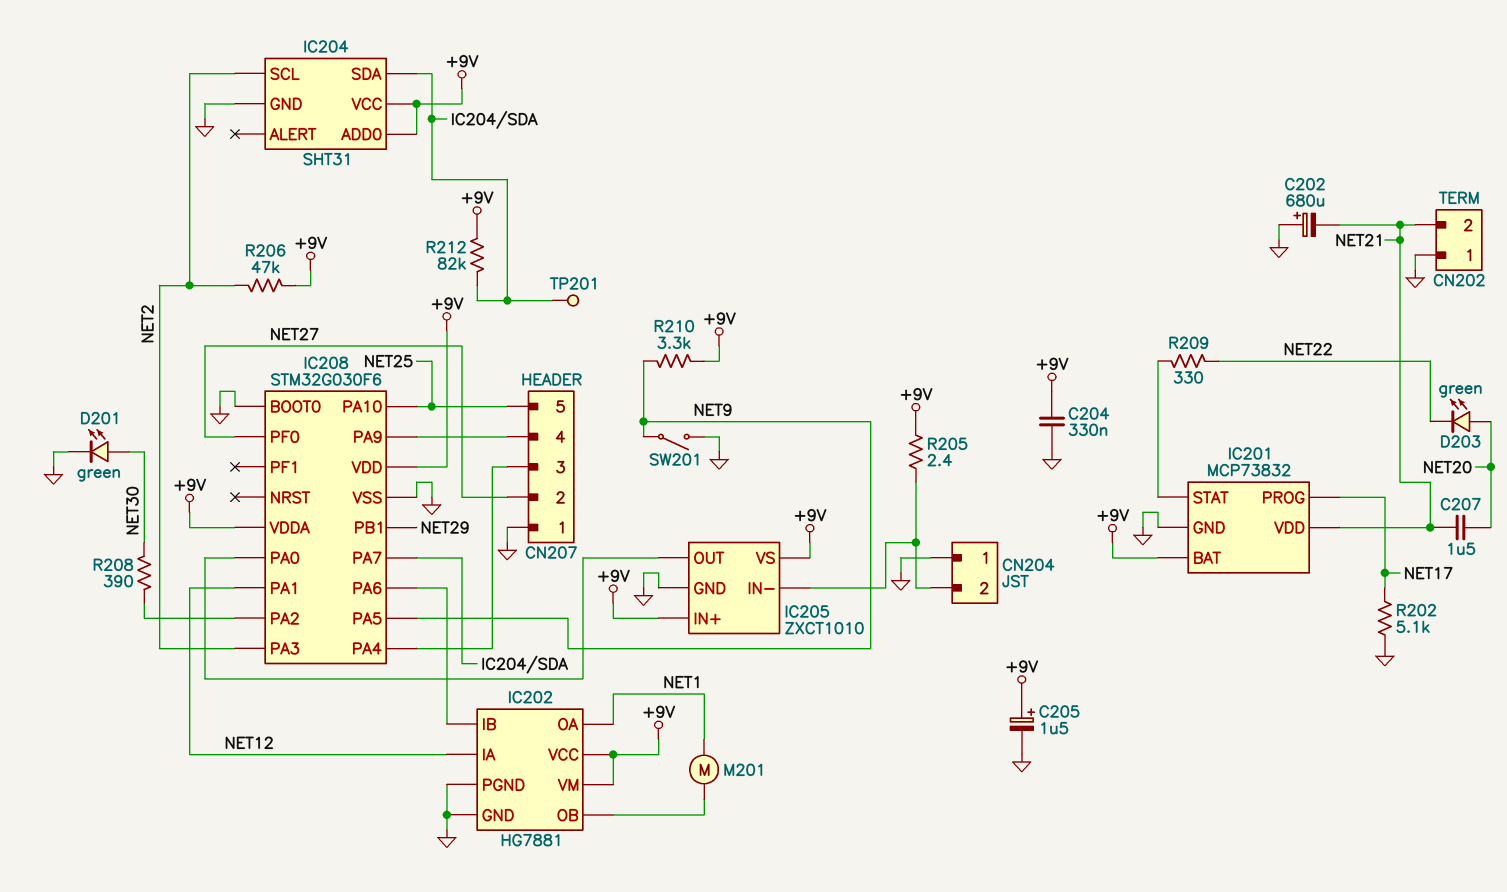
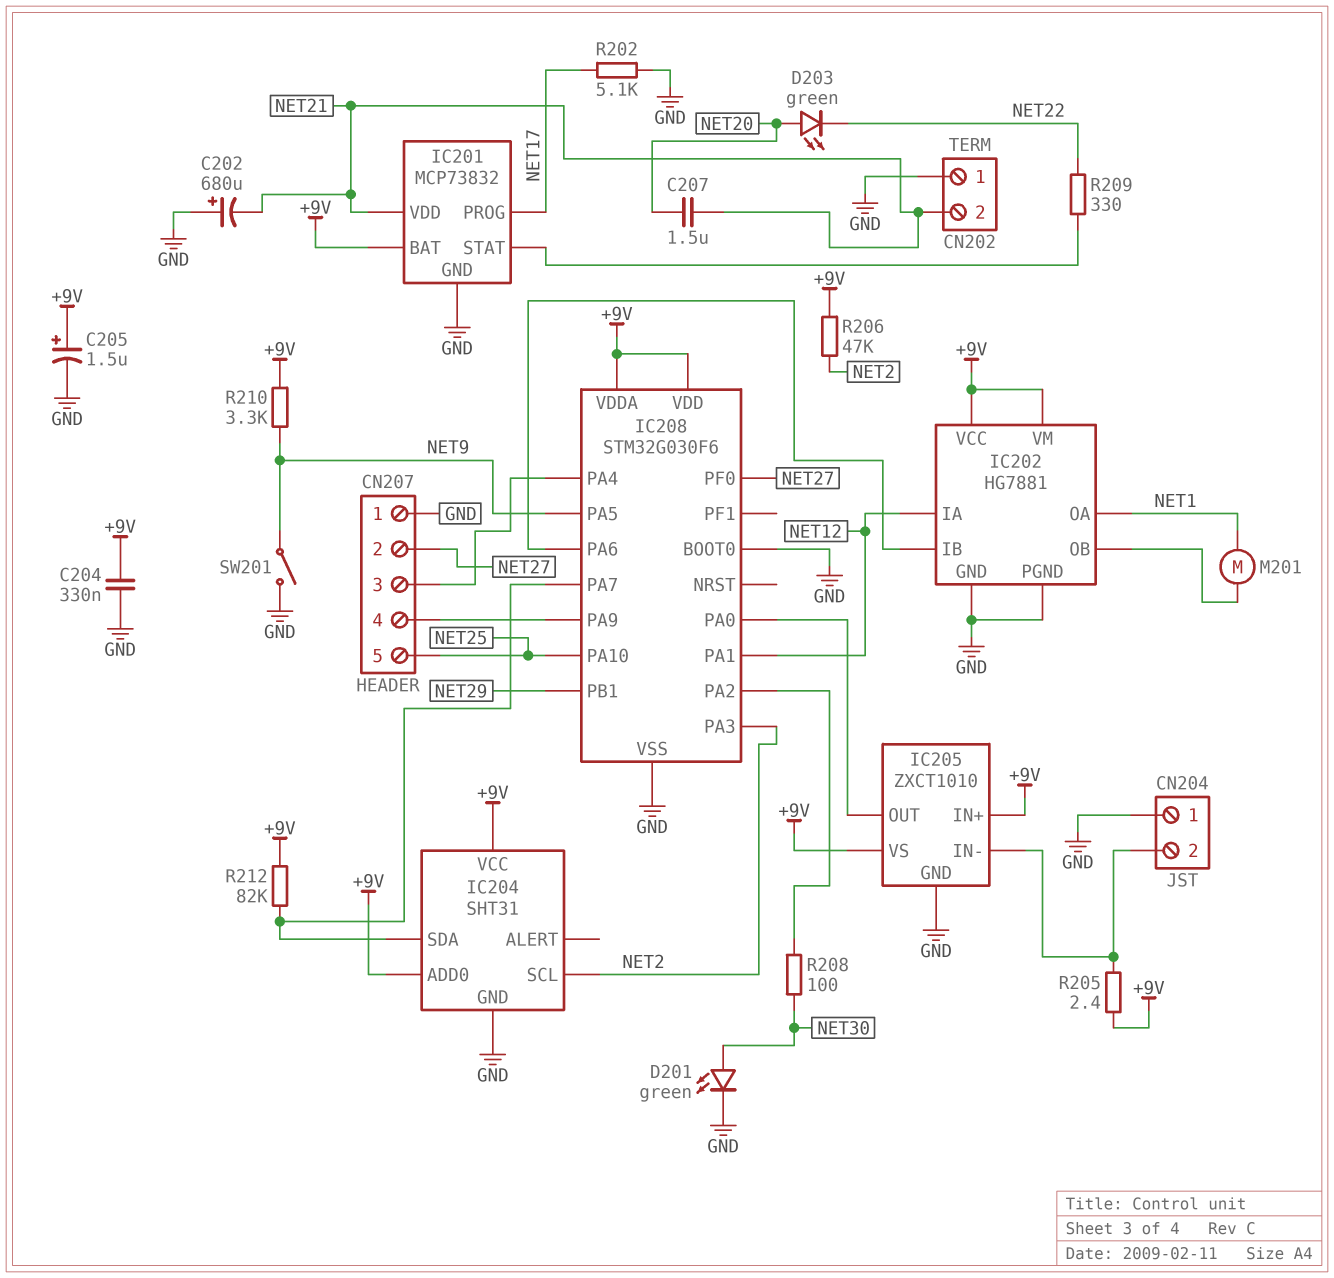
R208: 390 (IC208/PA2, NET30) -> 100 (IC208/PA2, NET30)
TP201: test point (IC204/SDA) -> none

